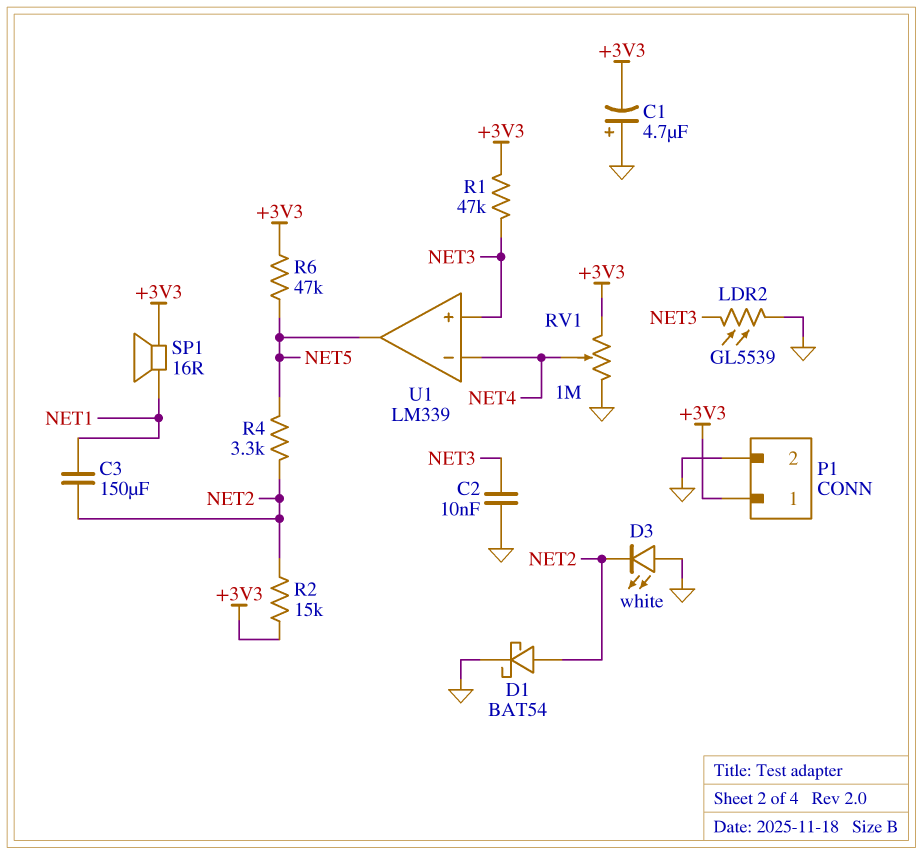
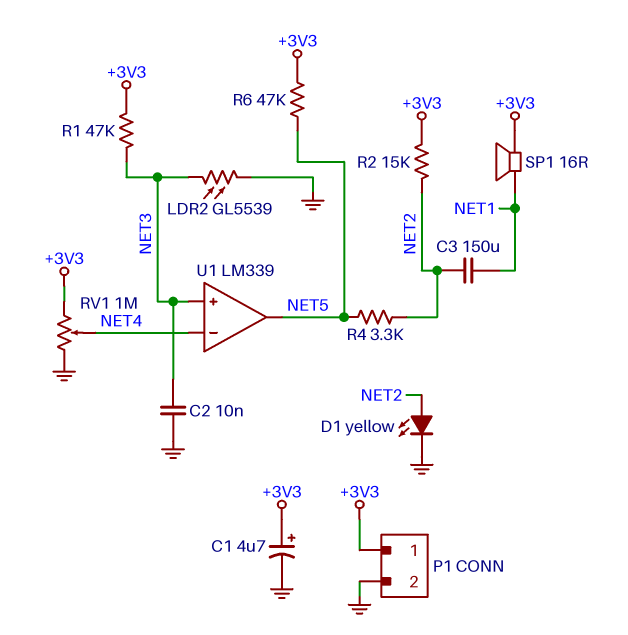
C1: 4.7uF (plus GND, minus +3V3) -> 4.7uF (plus +3V3, minus GND)
D1: schottky BAT54 (A NET2, K GND) -> LED yellow (A NET2, K GND)
D3: LED white (A GND, K NET2) -> none

